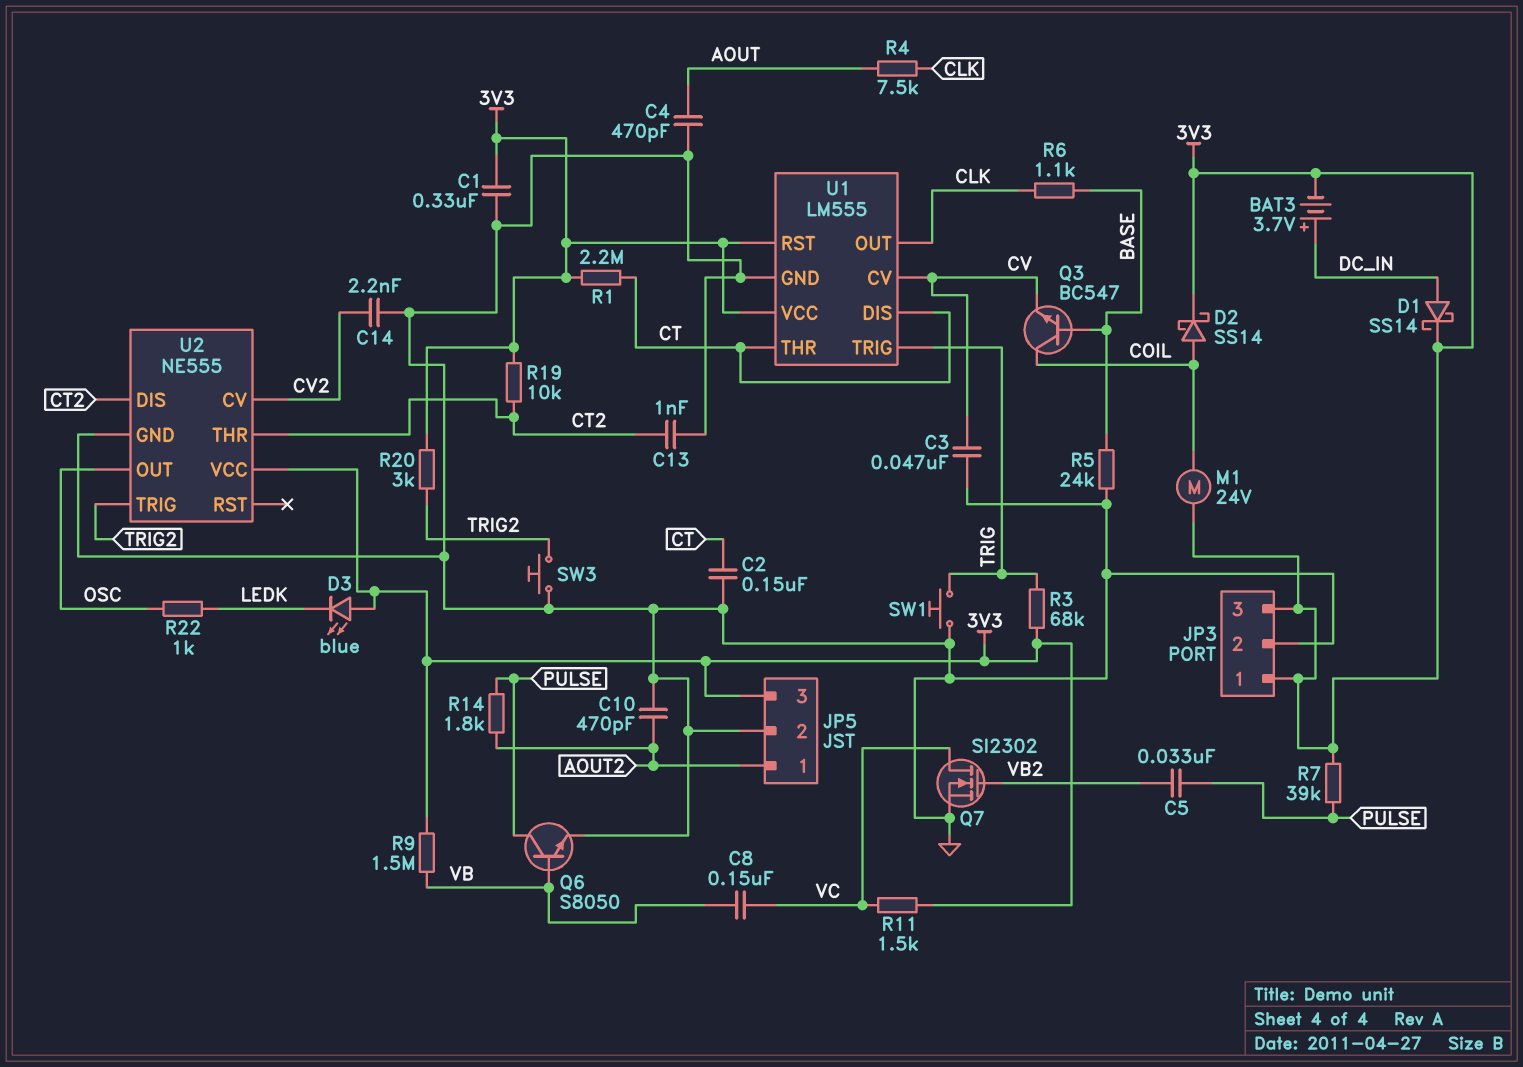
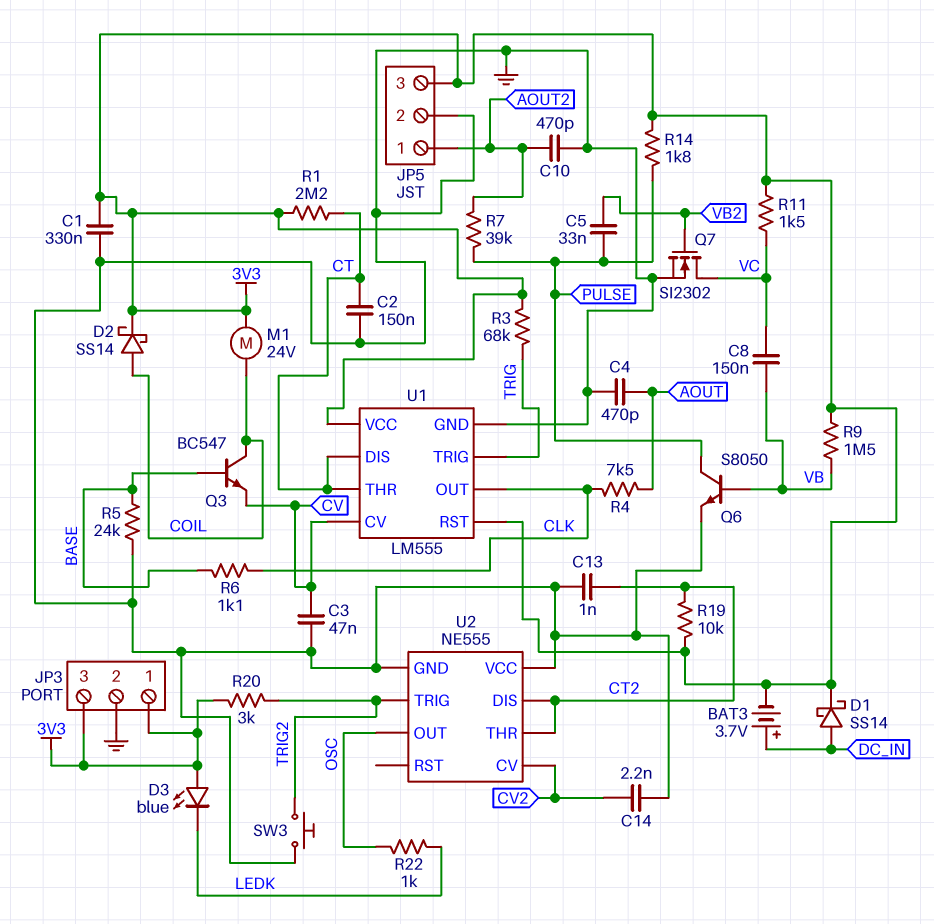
R7: 39k (3V3, PULSE) -> 39k (AOUT2, PULSE)
R14: 1.8k (AOUT2, PULSE) -> 1.8k (3V3, PULSE)
SW1: button (GND, TRIG) -> none
U2 pin VCC: 3V3 -> GND

